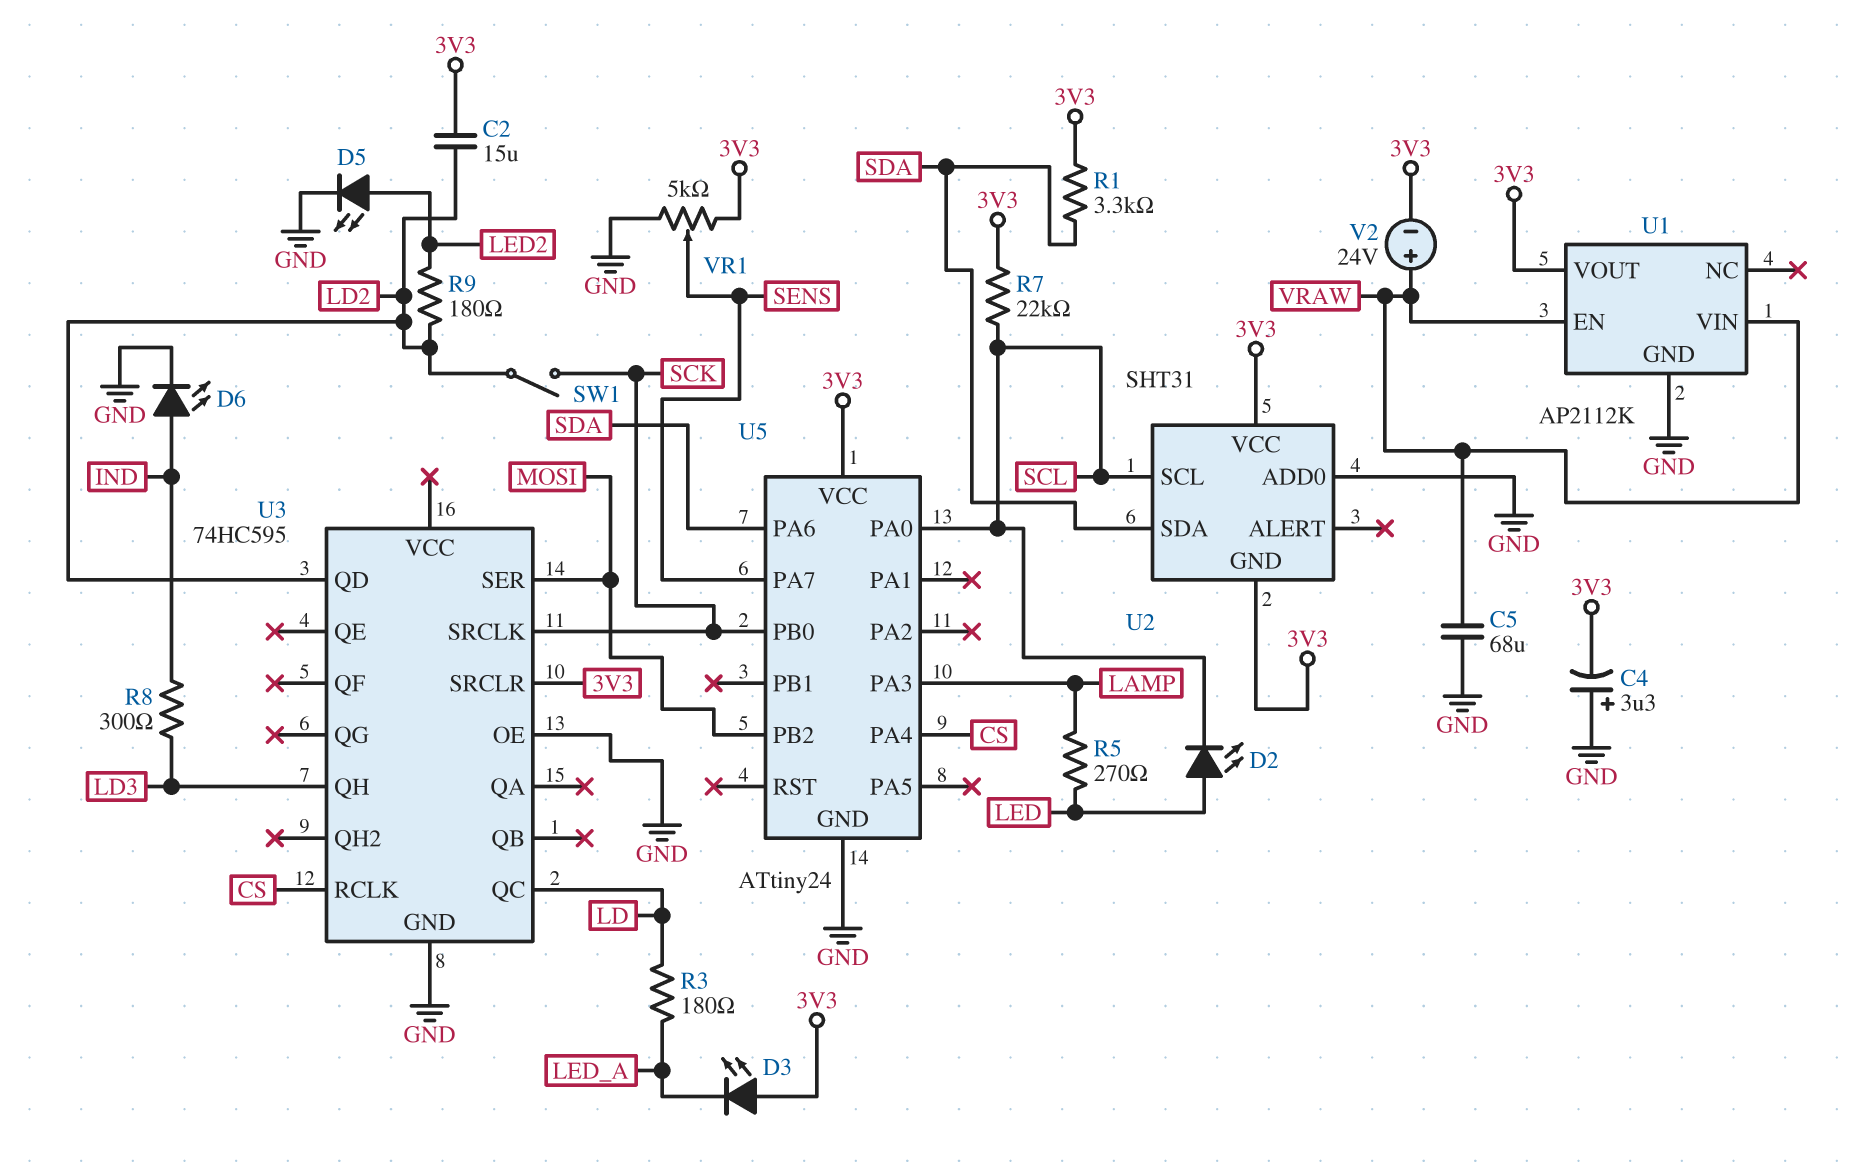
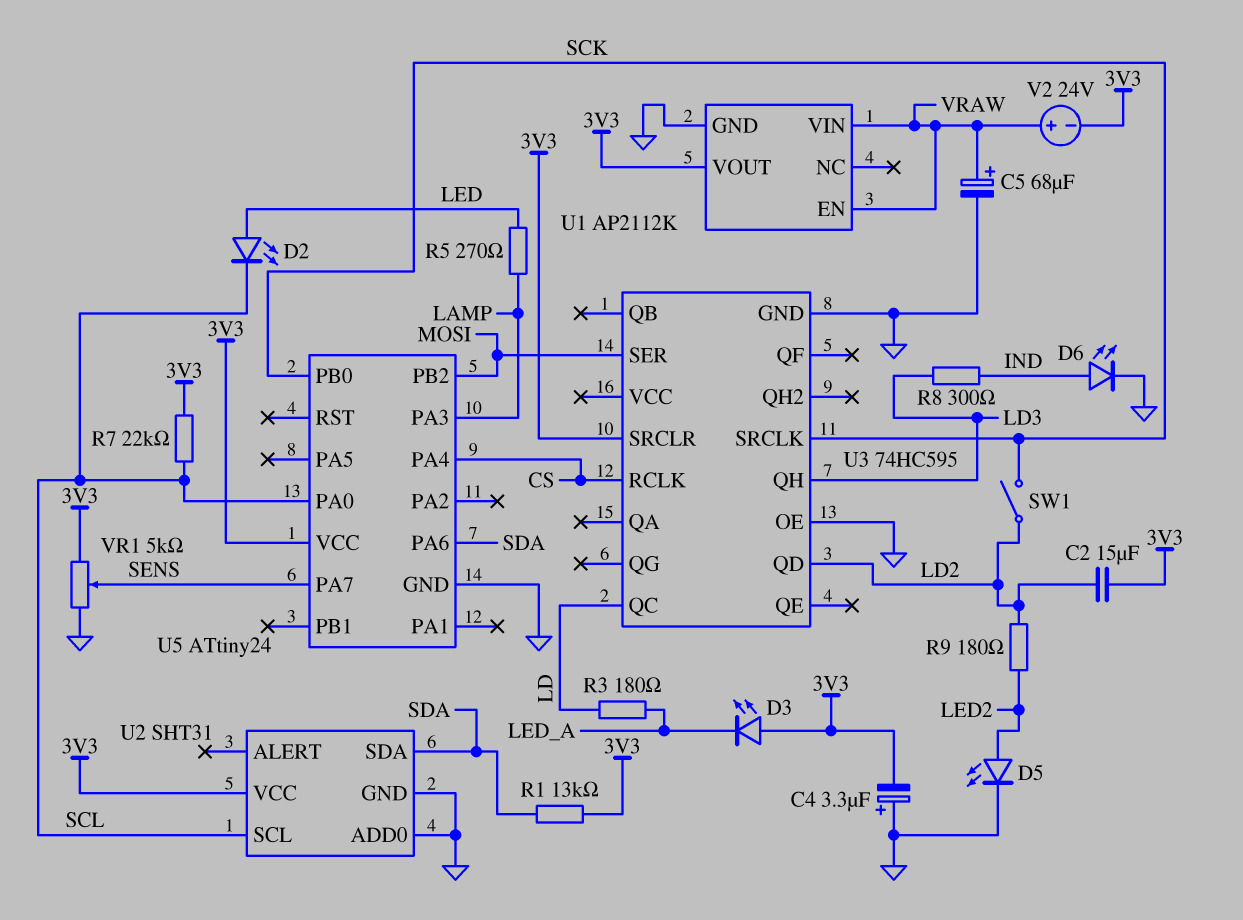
C5: 68uF (GND, VRAW) -> 68uF (plus VRAW, minus GND)
R1: 3.3k (3V3, SDA) -> 13k (3V3, SDA)
U2 pin GND: 3V3 -> GND

